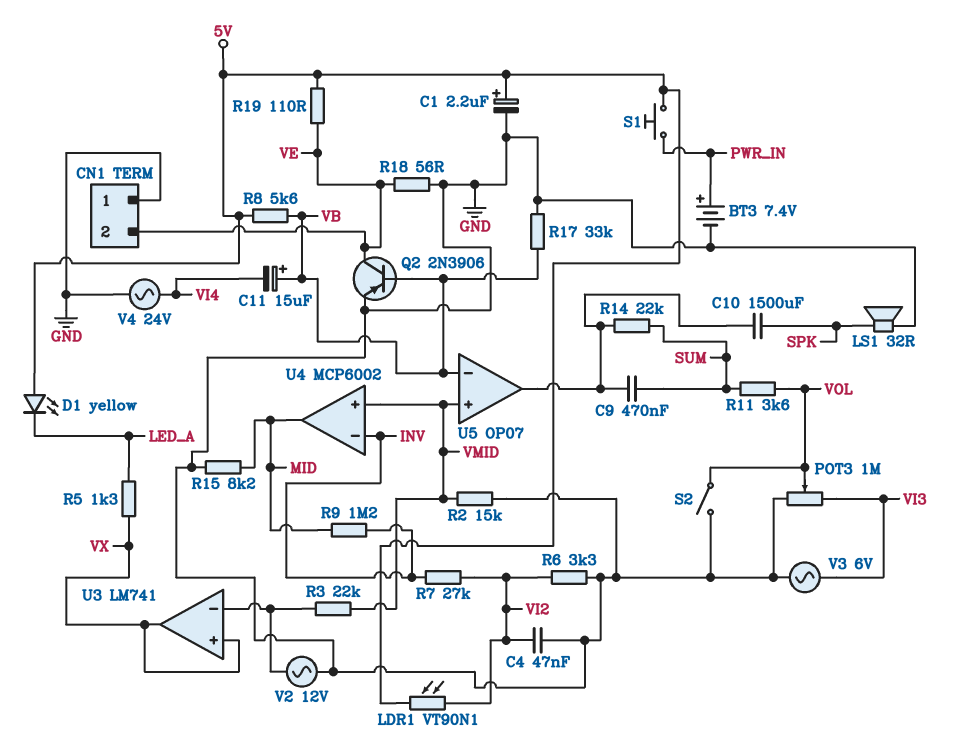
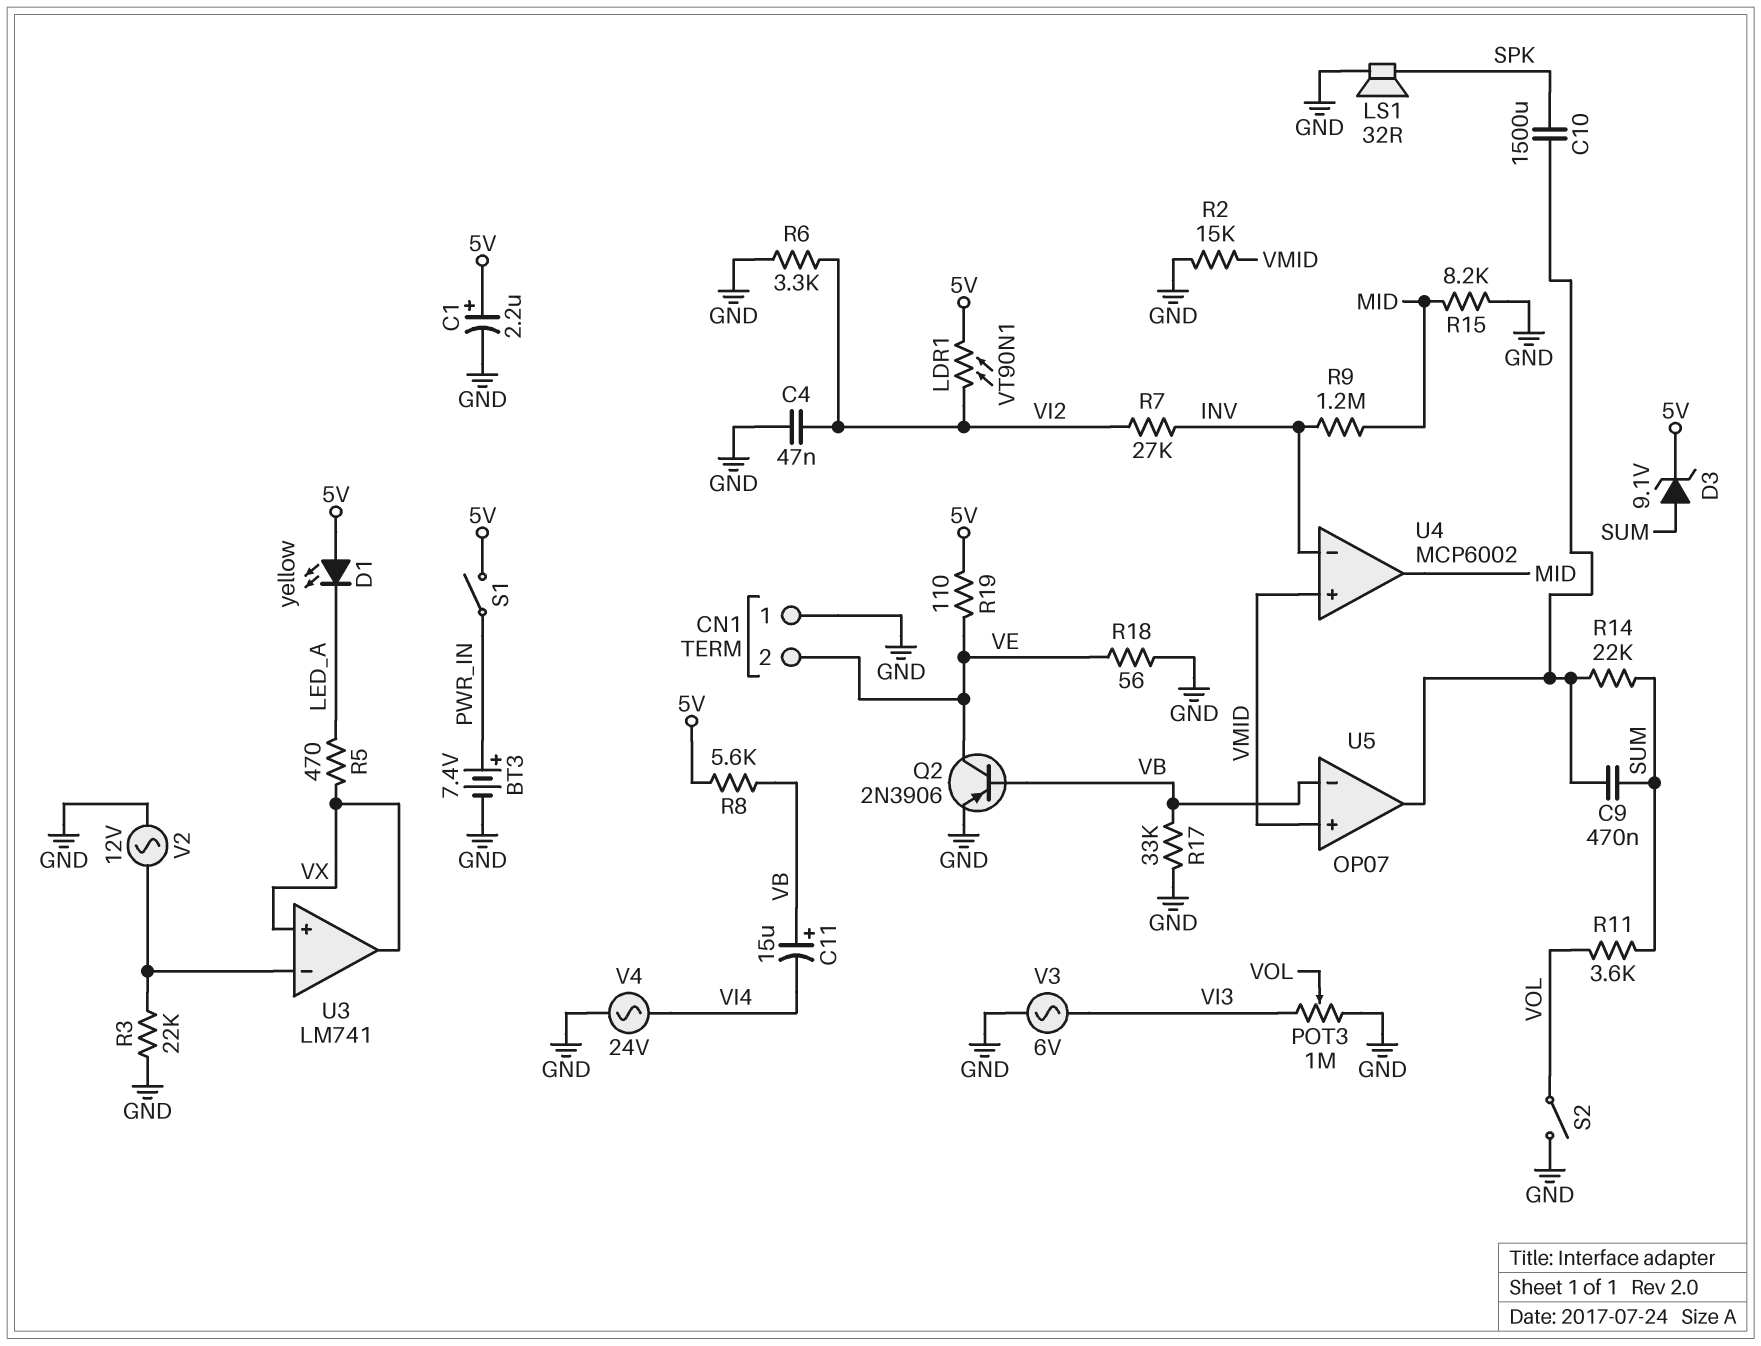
D3: none -> zener 9.1V (A SUM, K 5V)
R3: 22k (U3/in-, VMID) -> 22k (GND, U3/in-)
R5: 1.3k (LED_A, VX) -> 470 (LED_A, VX)
S1: button (5V, PWR_IN) -> switch (5V, PWR_IN)

